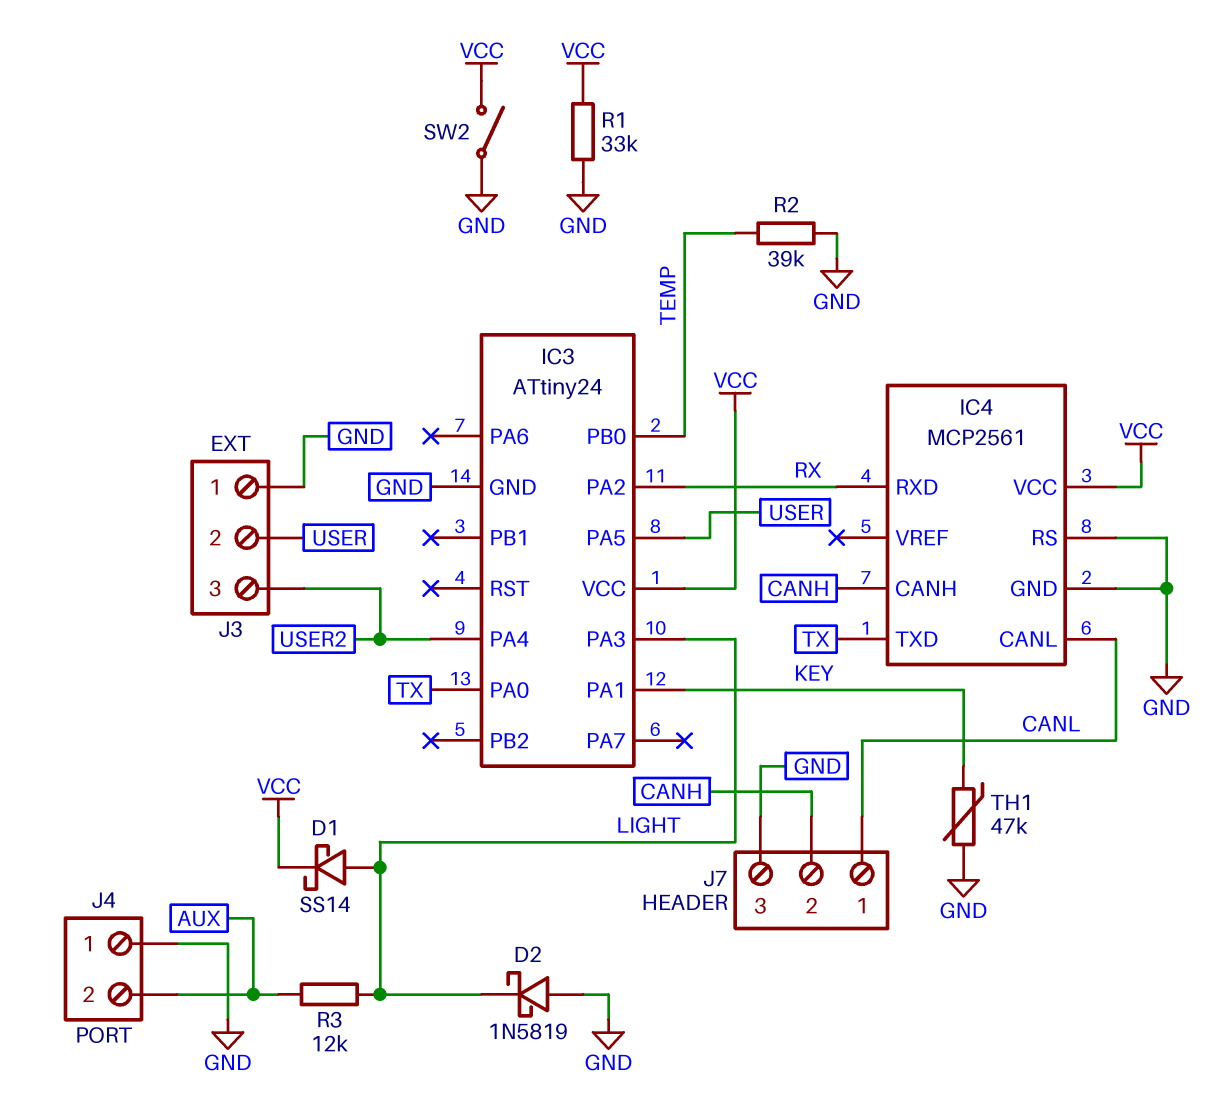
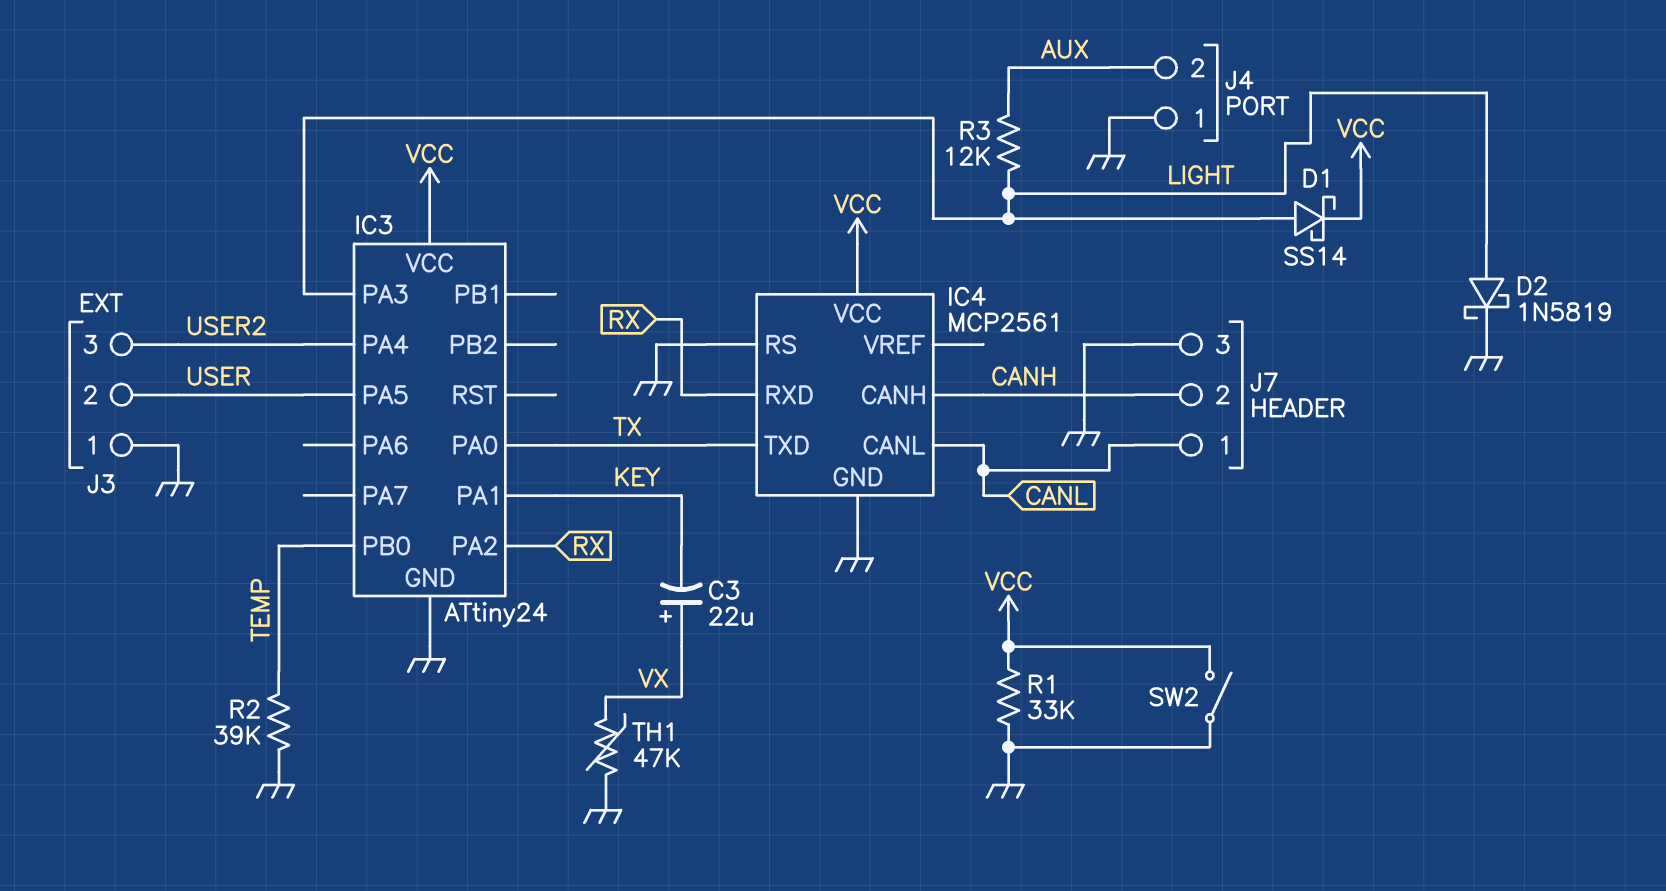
C3: none -> 22uF (plus VX, minus KEY)
D2: schottky 1N5819 (A GND, K LIGHT) -> schottky 1N5819 (A LIGHT, K GND)
TH1: 47k (GND, KEY) -> 47k (GND, VX)

